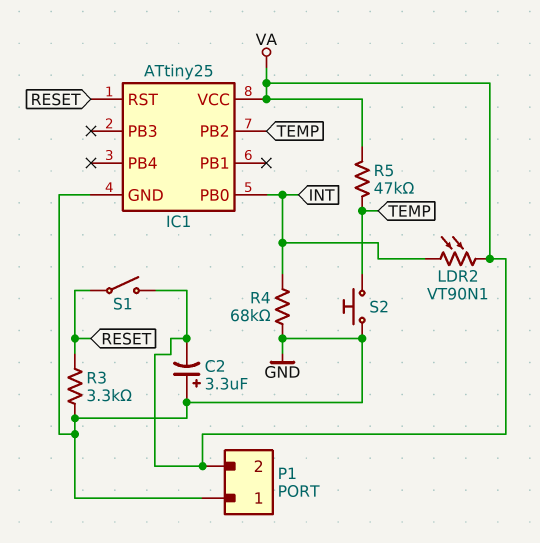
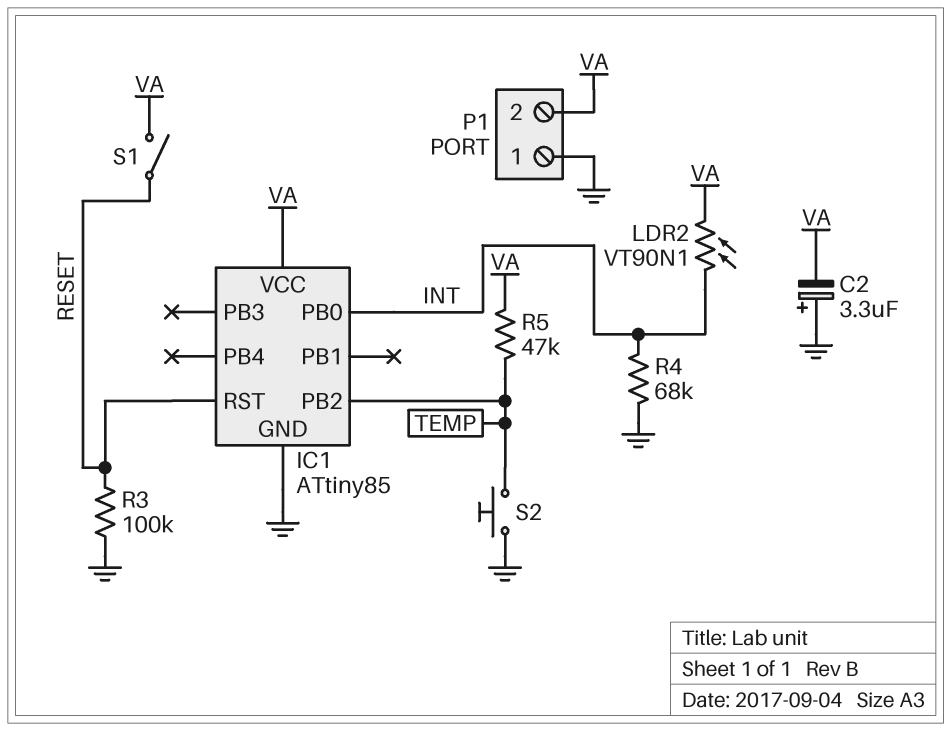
IC1: ATtiny25 -> ATtiny85
R3: 3.3k (GND, RESET) -> 100k (GND, RESET)

